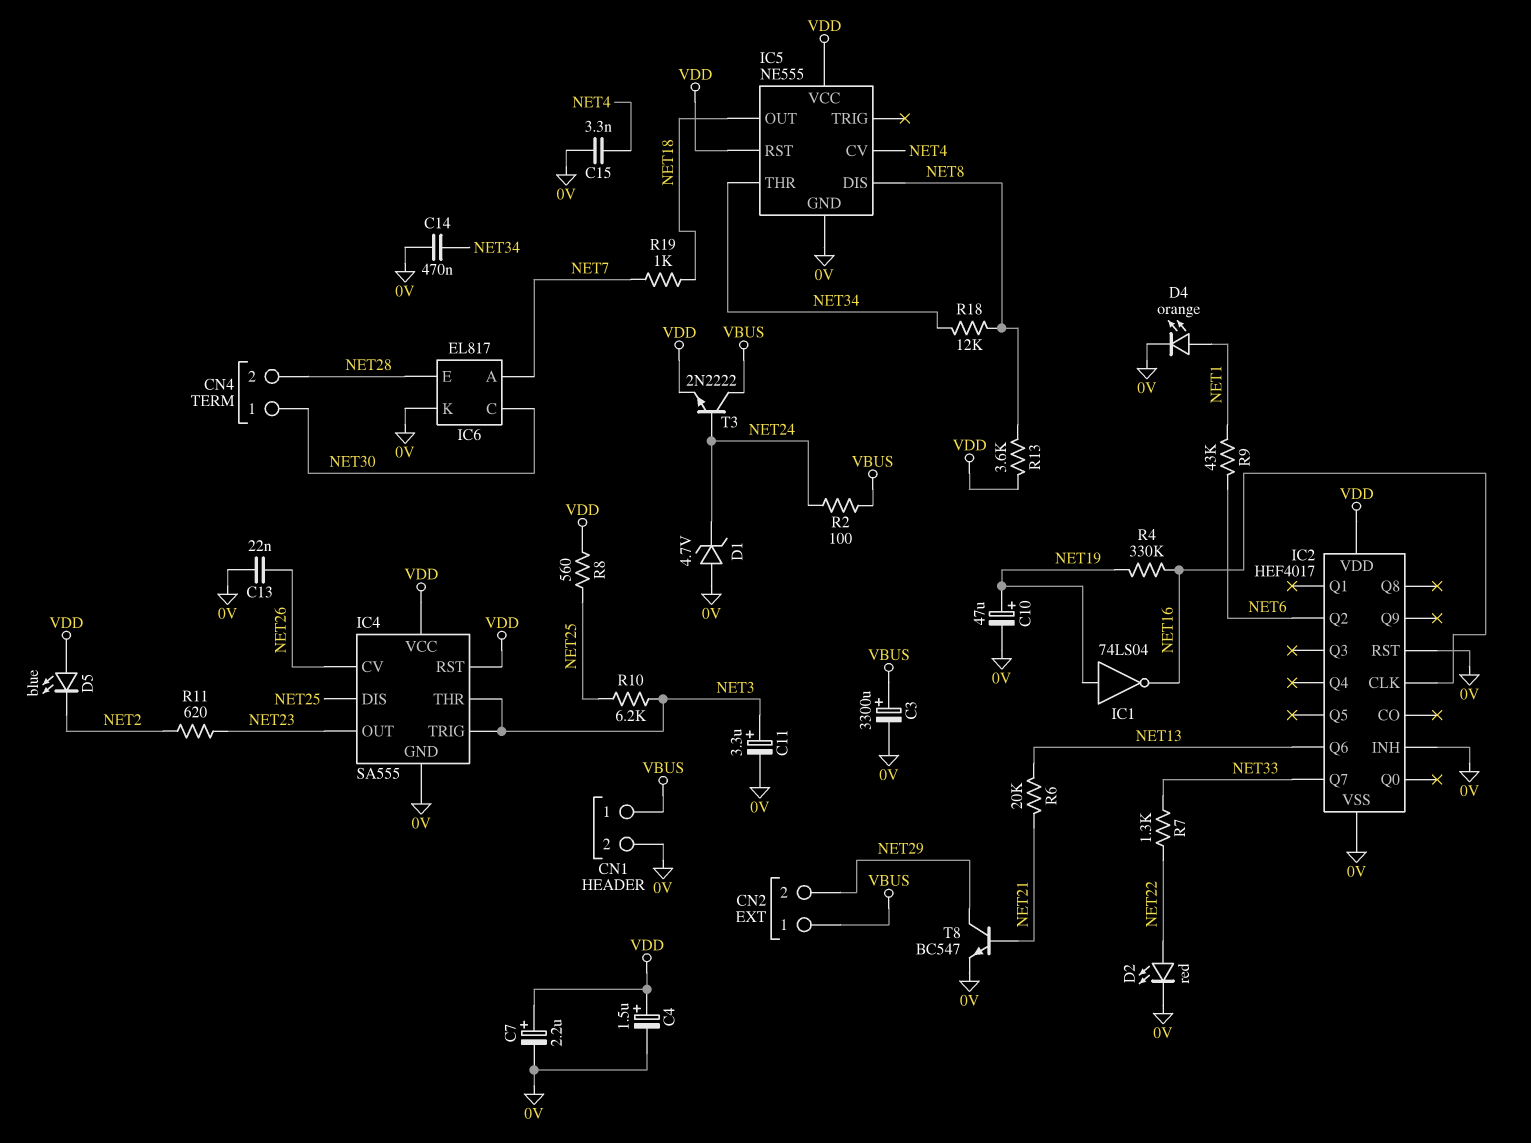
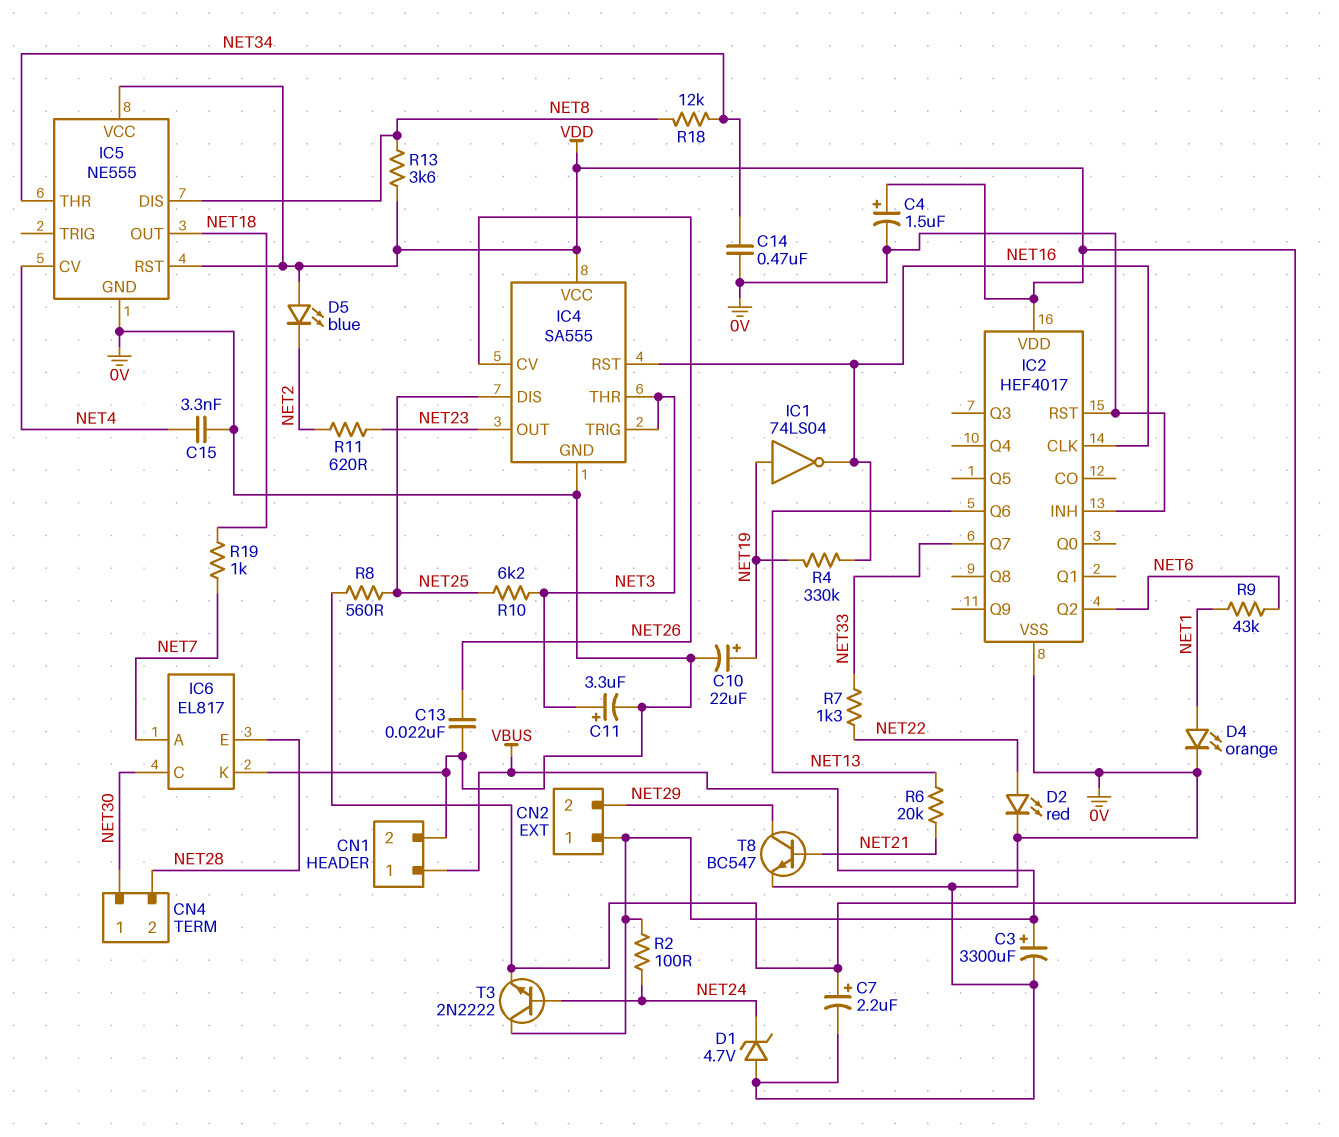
C10: 47uF (plus NET19, minus 0V) -> 22uF (plus NET19, minus 0V)
IC4 pin RST: VDD -> NET16

